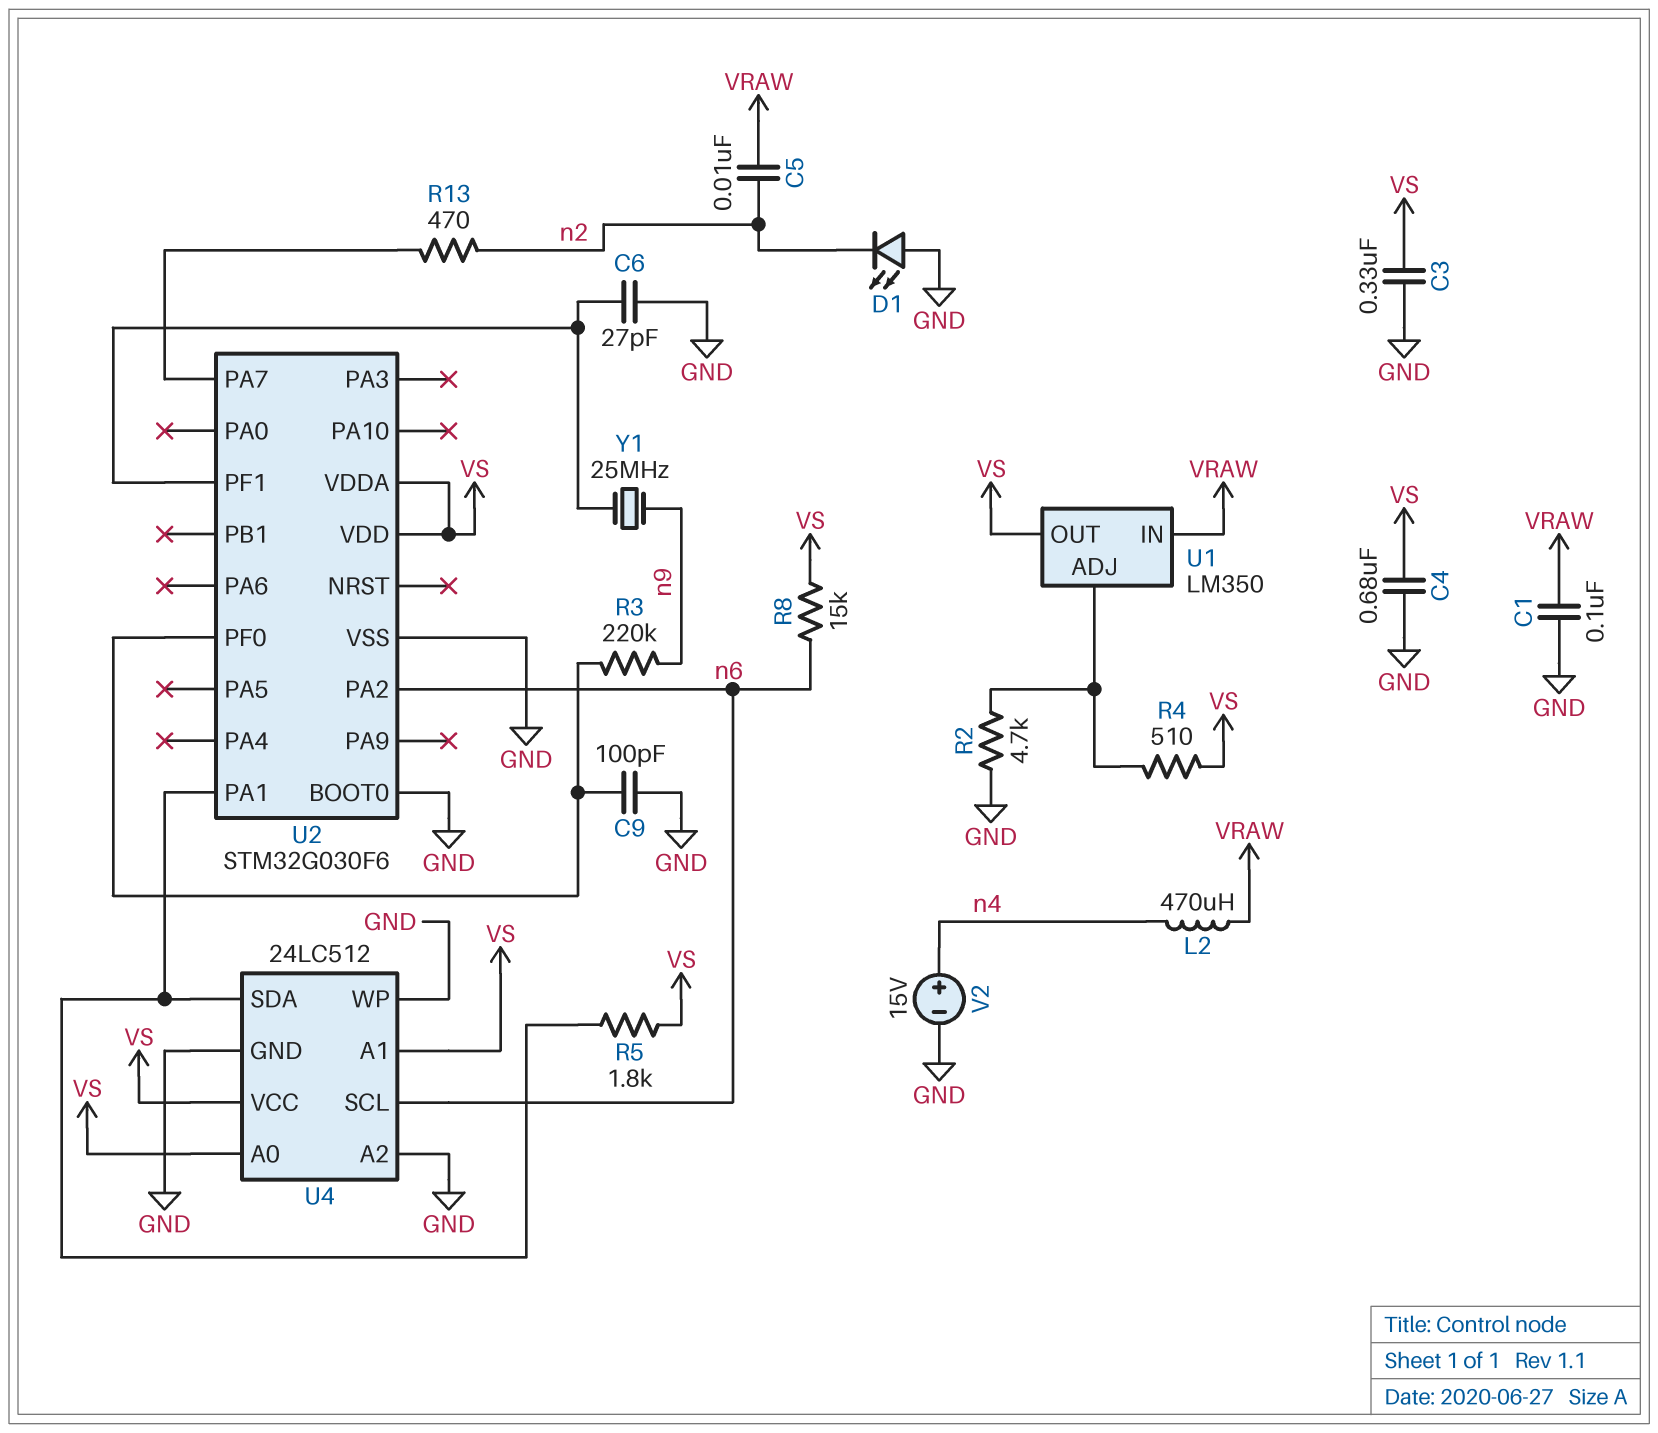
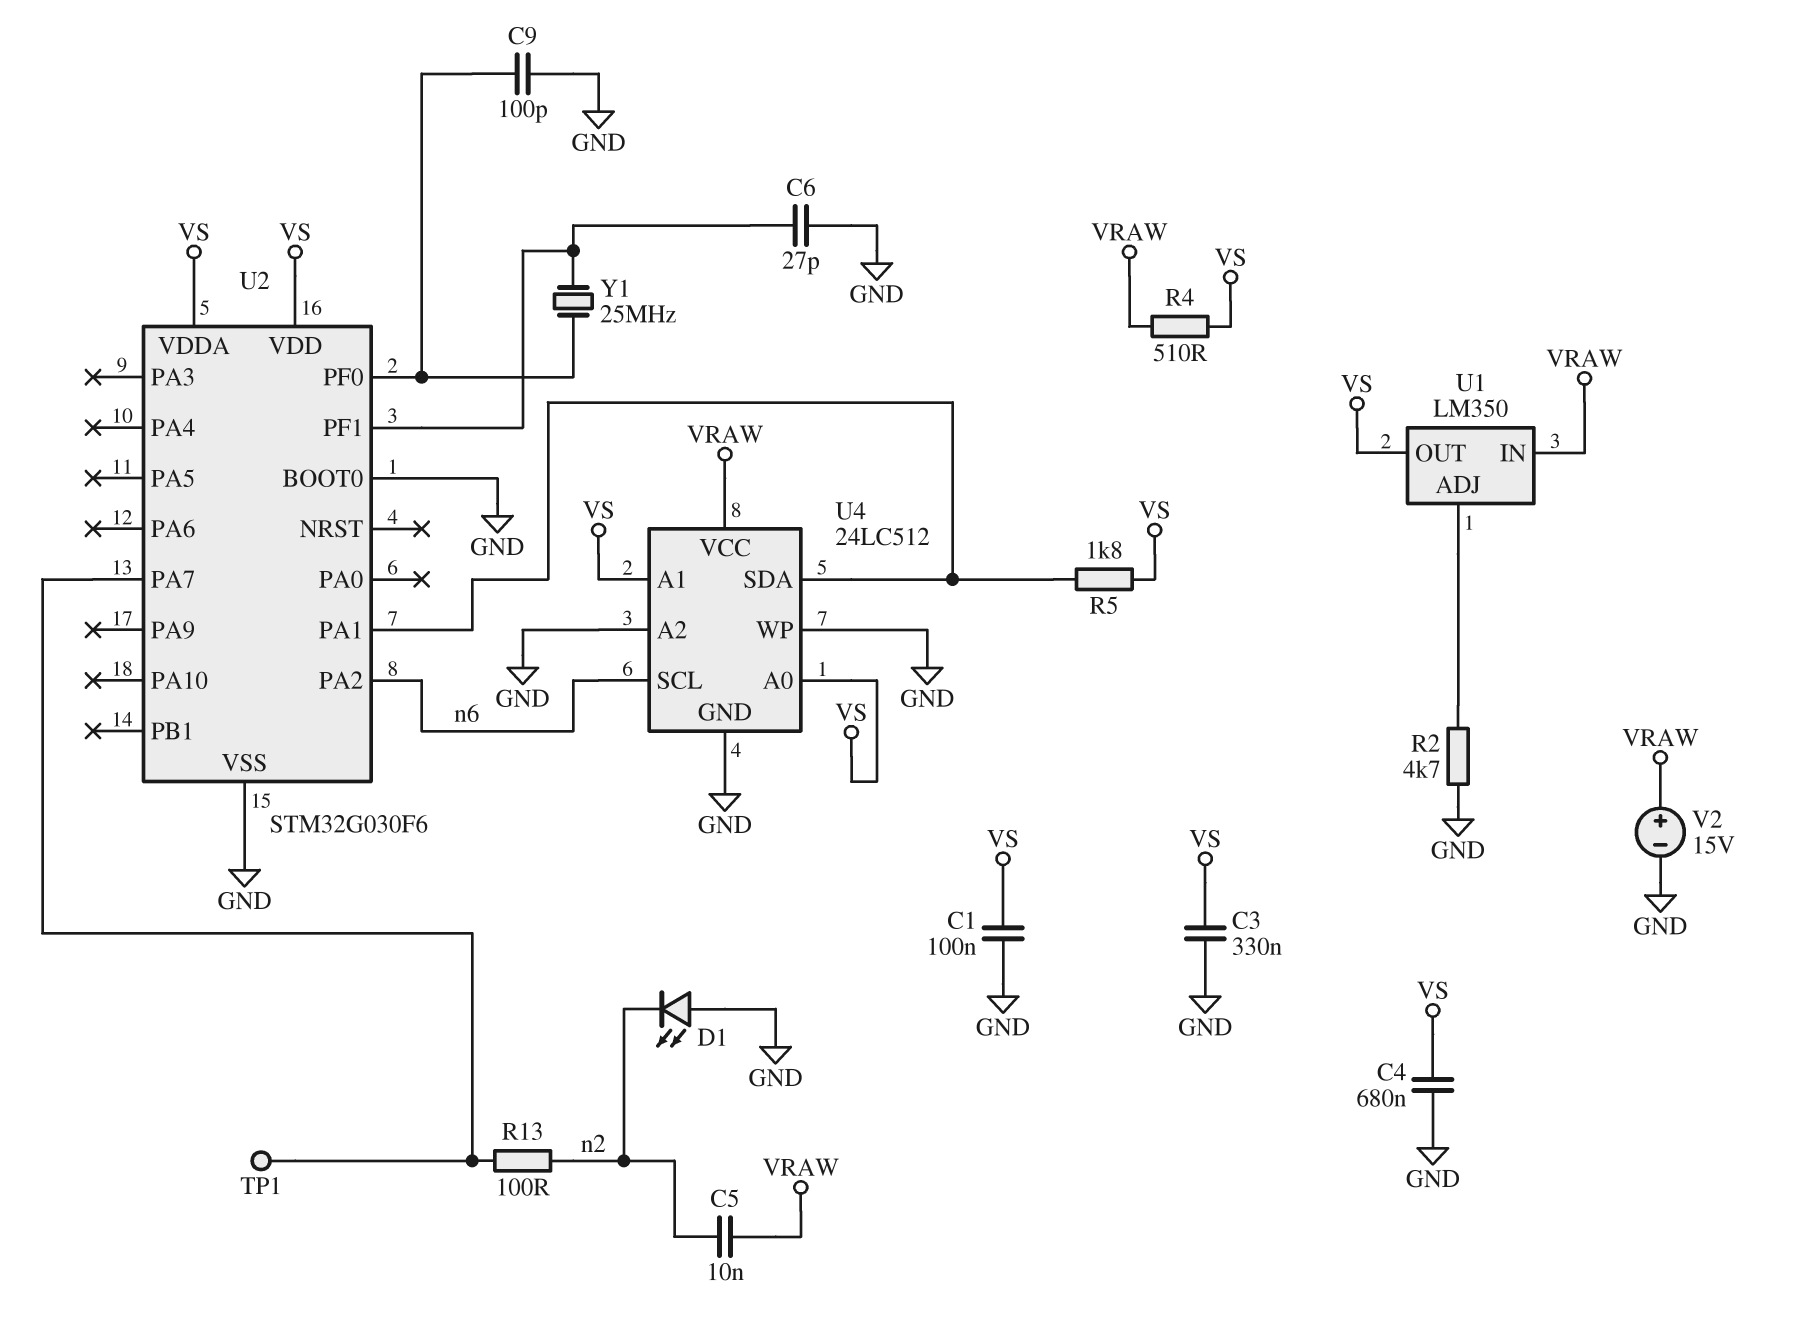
C1: 100nF (GND, VRAW) -> 100nF (GND, VS)
L2: 470uH (VRAW, n4) -> none
R3: 220k (U2/PF0, n9) -> none
R4: 510 (U1/ADJ, VS) -> 510 (VRAW, VS)
R8: 15k (VS, n6) -> none
R13: 470 (U2/PA7, n2) -> 100 (U2/PA7, n2)
TP1: none -> test point (U2/PA7)
U4 pin VCC: VS -> VRAW
V2: 15V (plus n4, minus GND) -> 15V (plus VRAW, minus GND)
Y1: 25MHz (U2/PF1, n9) -> 25MHz (U2/PF0, U2/PF1)

